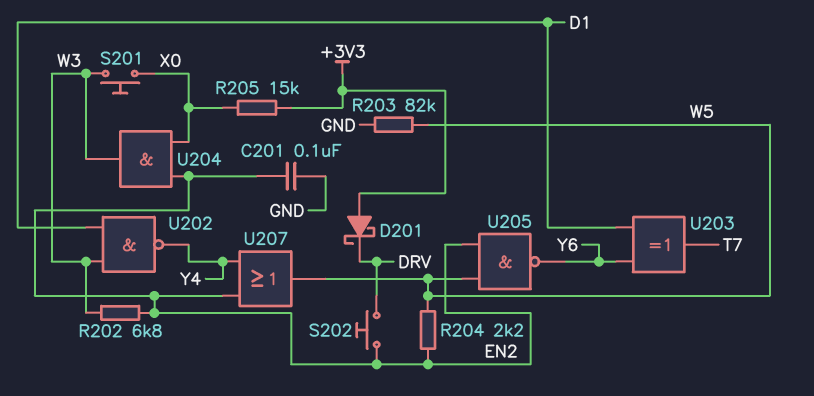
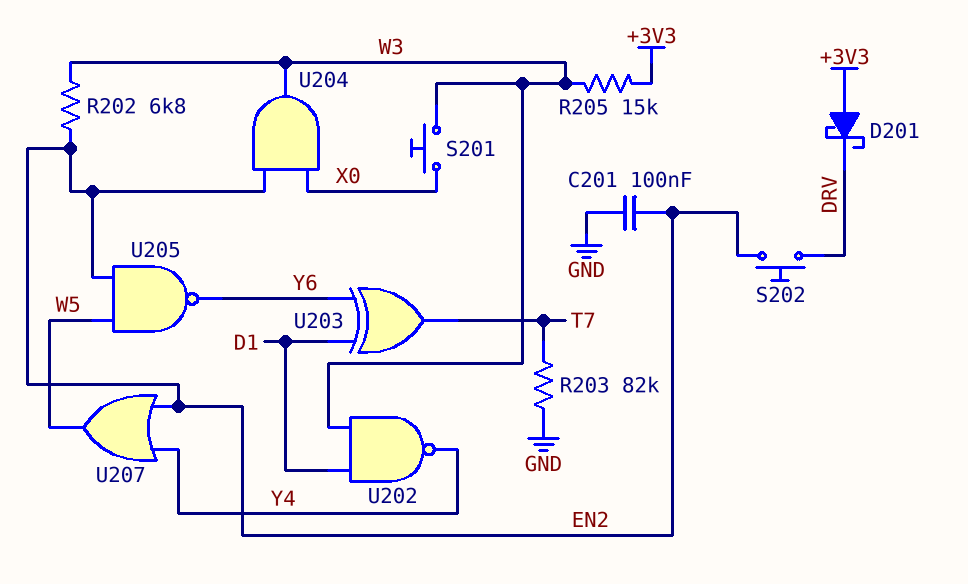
R203: 82k (GND, W5) -> 82k (GND, T7)
R204: 2.2k (EN2, W5) -> none
R205: 15k (+3V3, X0) -> 15k (+3V3, W3)

